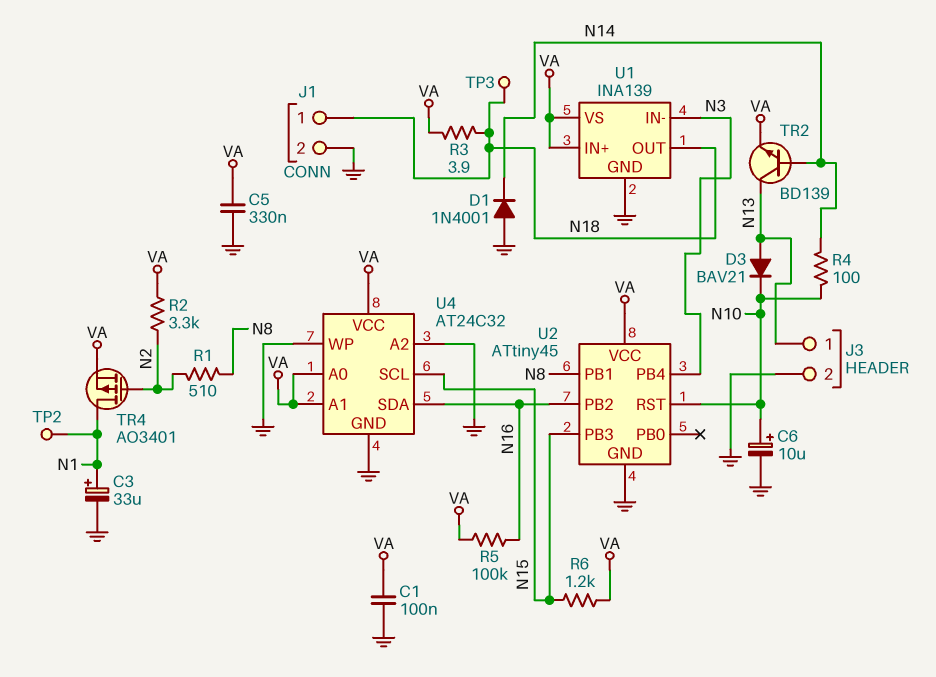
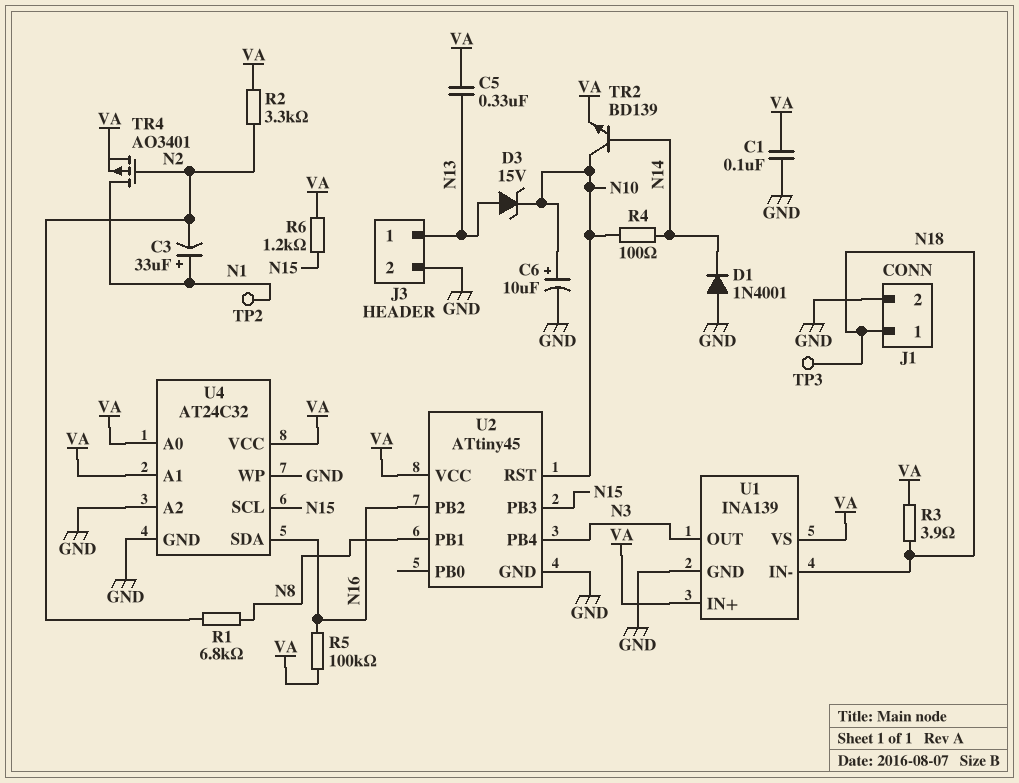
C3: 33uF (plus N1, minus GND) -> 33uF (plus N1, minus N2)
C5: 330nF (GND, VA) -> 330nF (N13, VA)
D3: diode BAV21 (A N13, K N10) -> zener 15V (A N13, K N10)
R1: 510 (N2, N8) -> 6.8k (N2, N8)
TR2: NPN BD139 (B N14, C N13, E VA) -> NPN BD139 (B N14, C N10, E VA)
U1 pin IN-: N3 -> N18
U1 pin OUT: N18 -> N3

